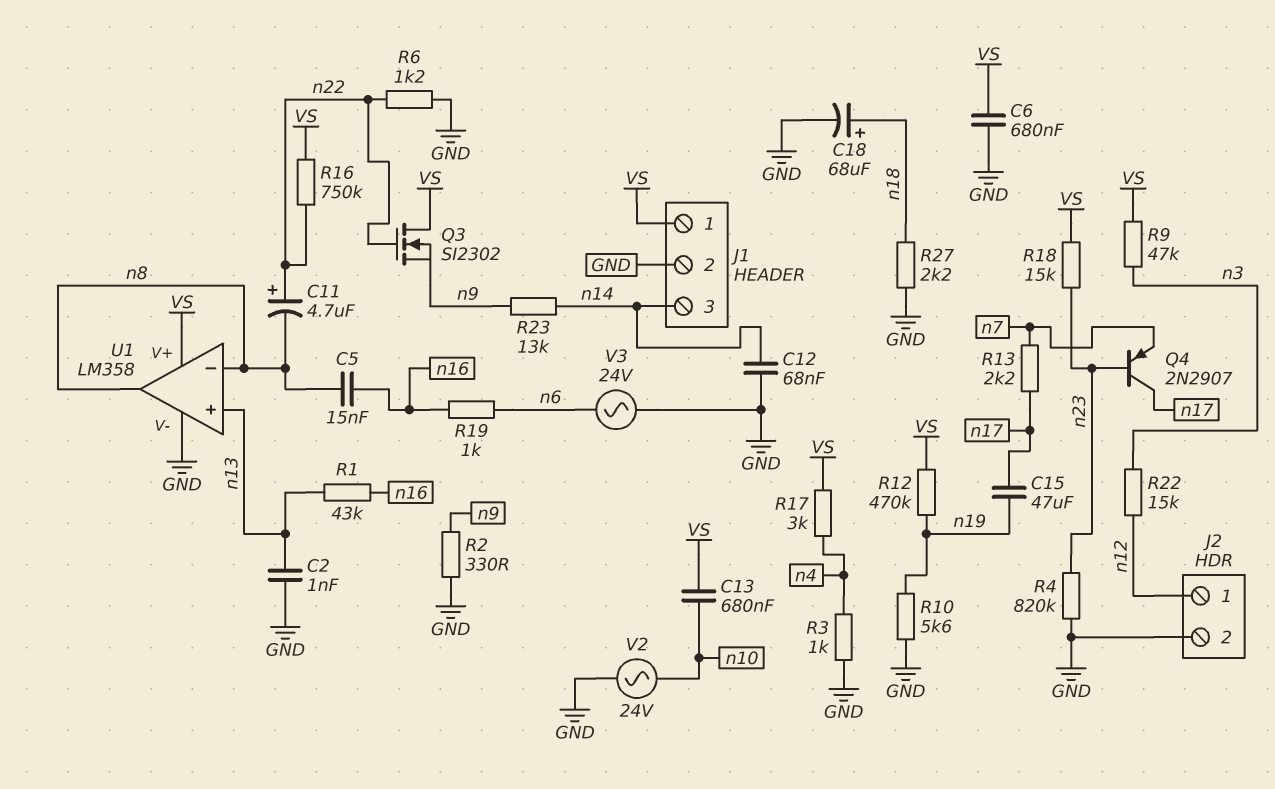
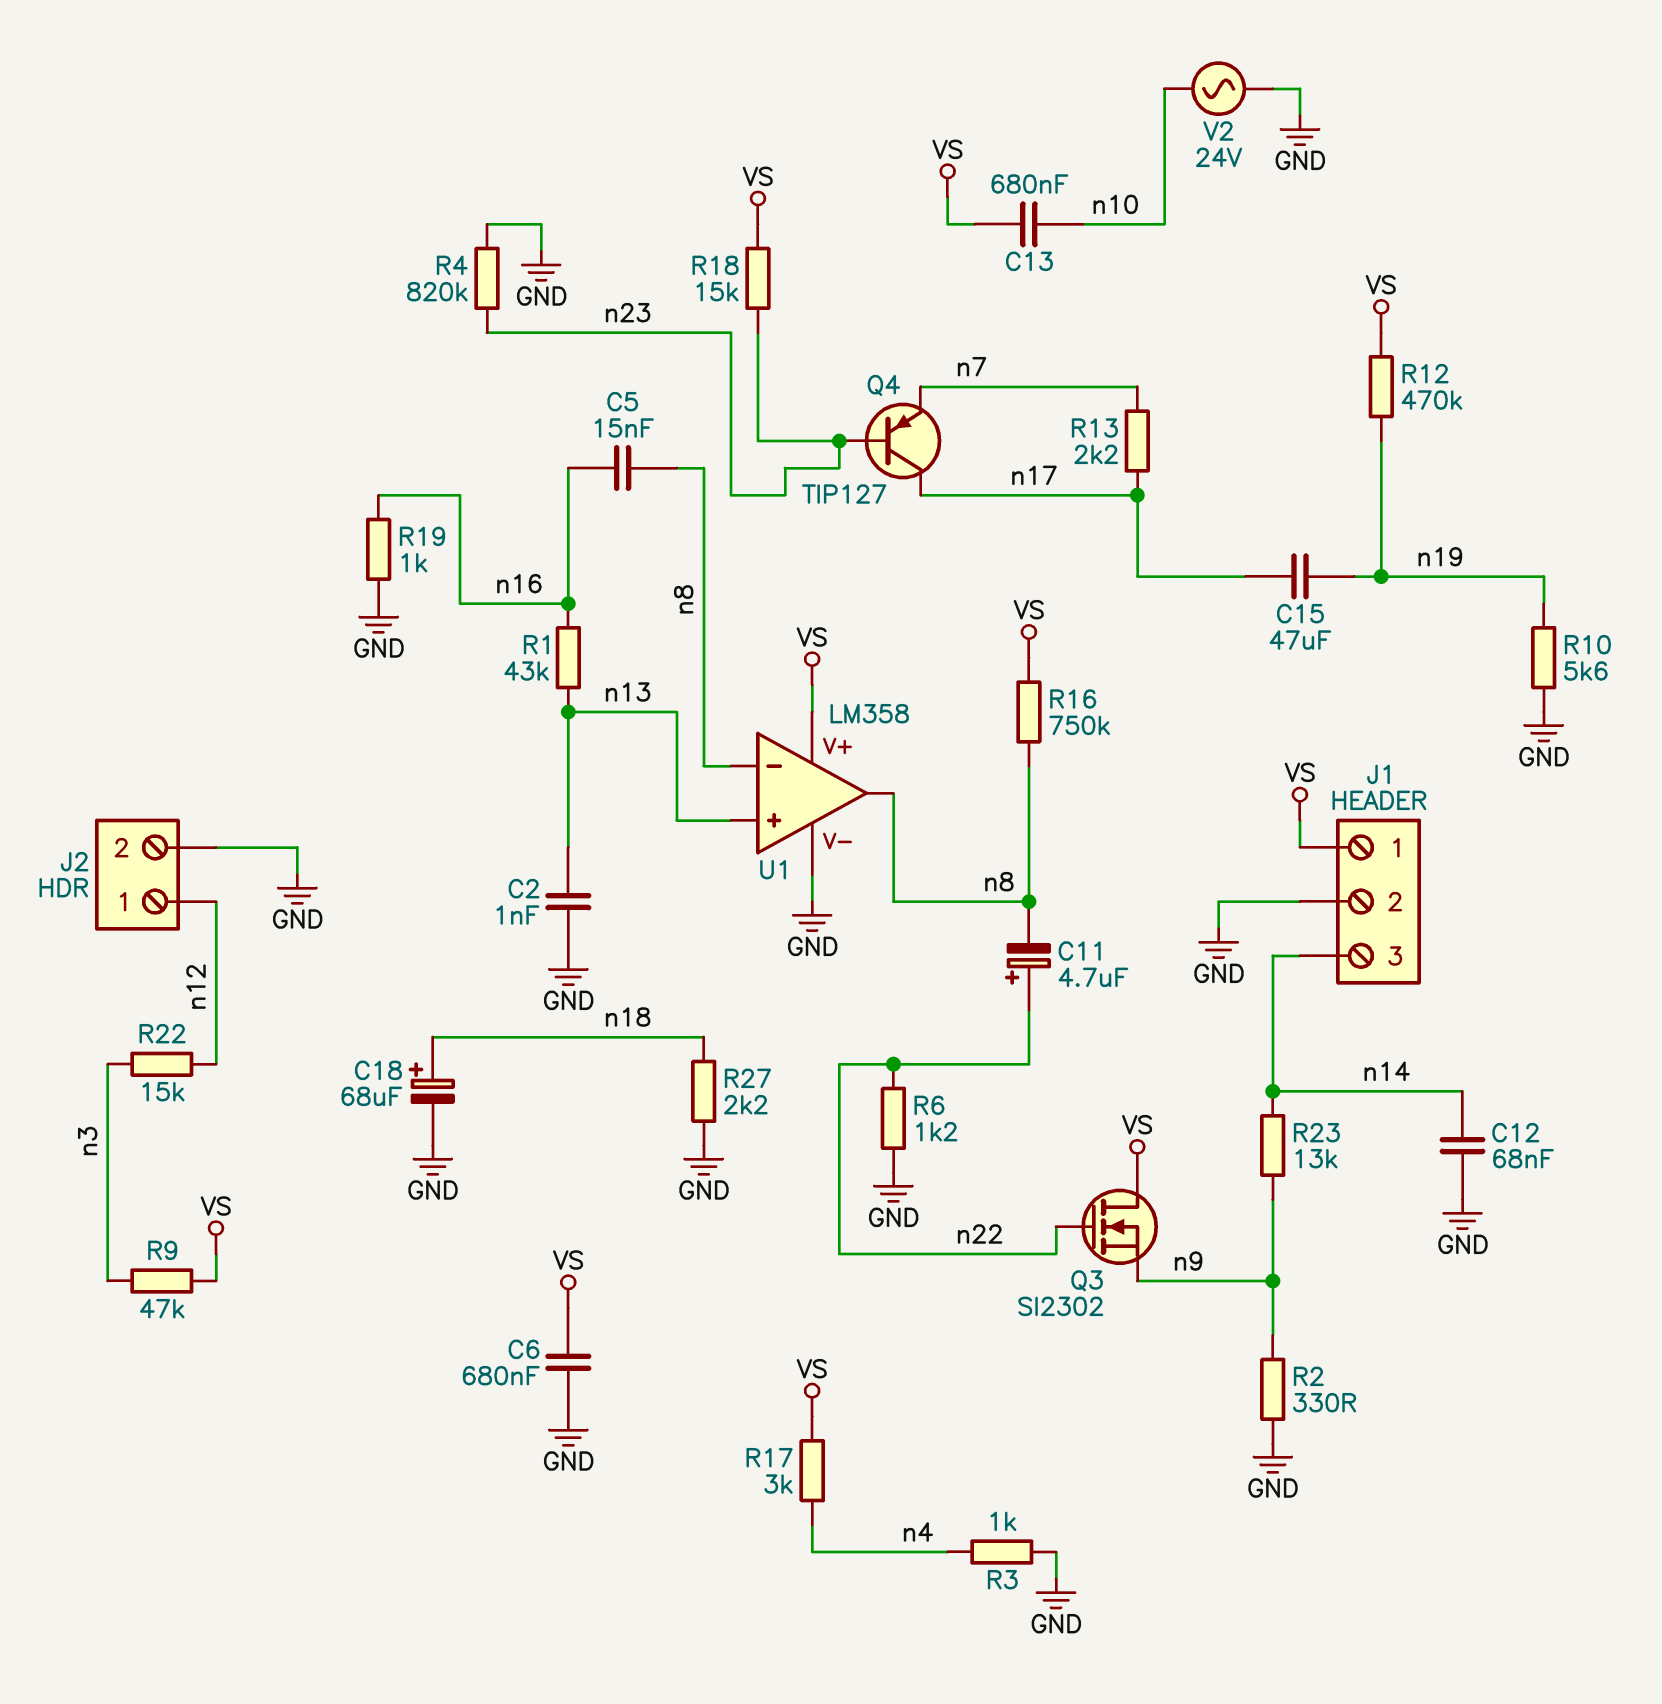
Q4: PNP 2N2907 (B n23, C n17, E n7) -> PNP TIP127 (B n23, C n17, E n7)
R16: 750k (VS, n22) -> 750k (VS, n8)
R19: 1k (n6, n16) -> 1k (GND, n16)
V3: AC 24V (GND, n6) -> none

